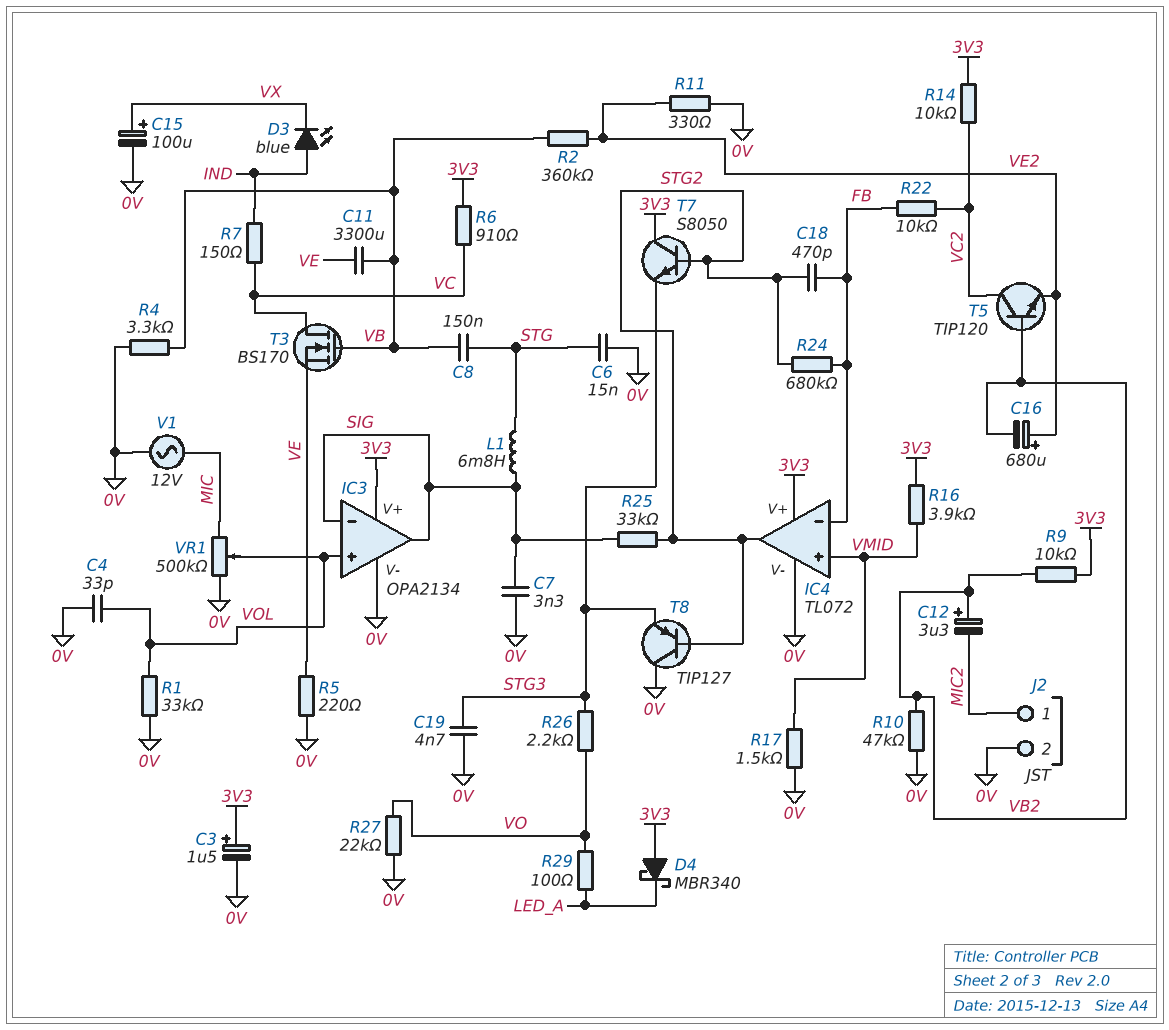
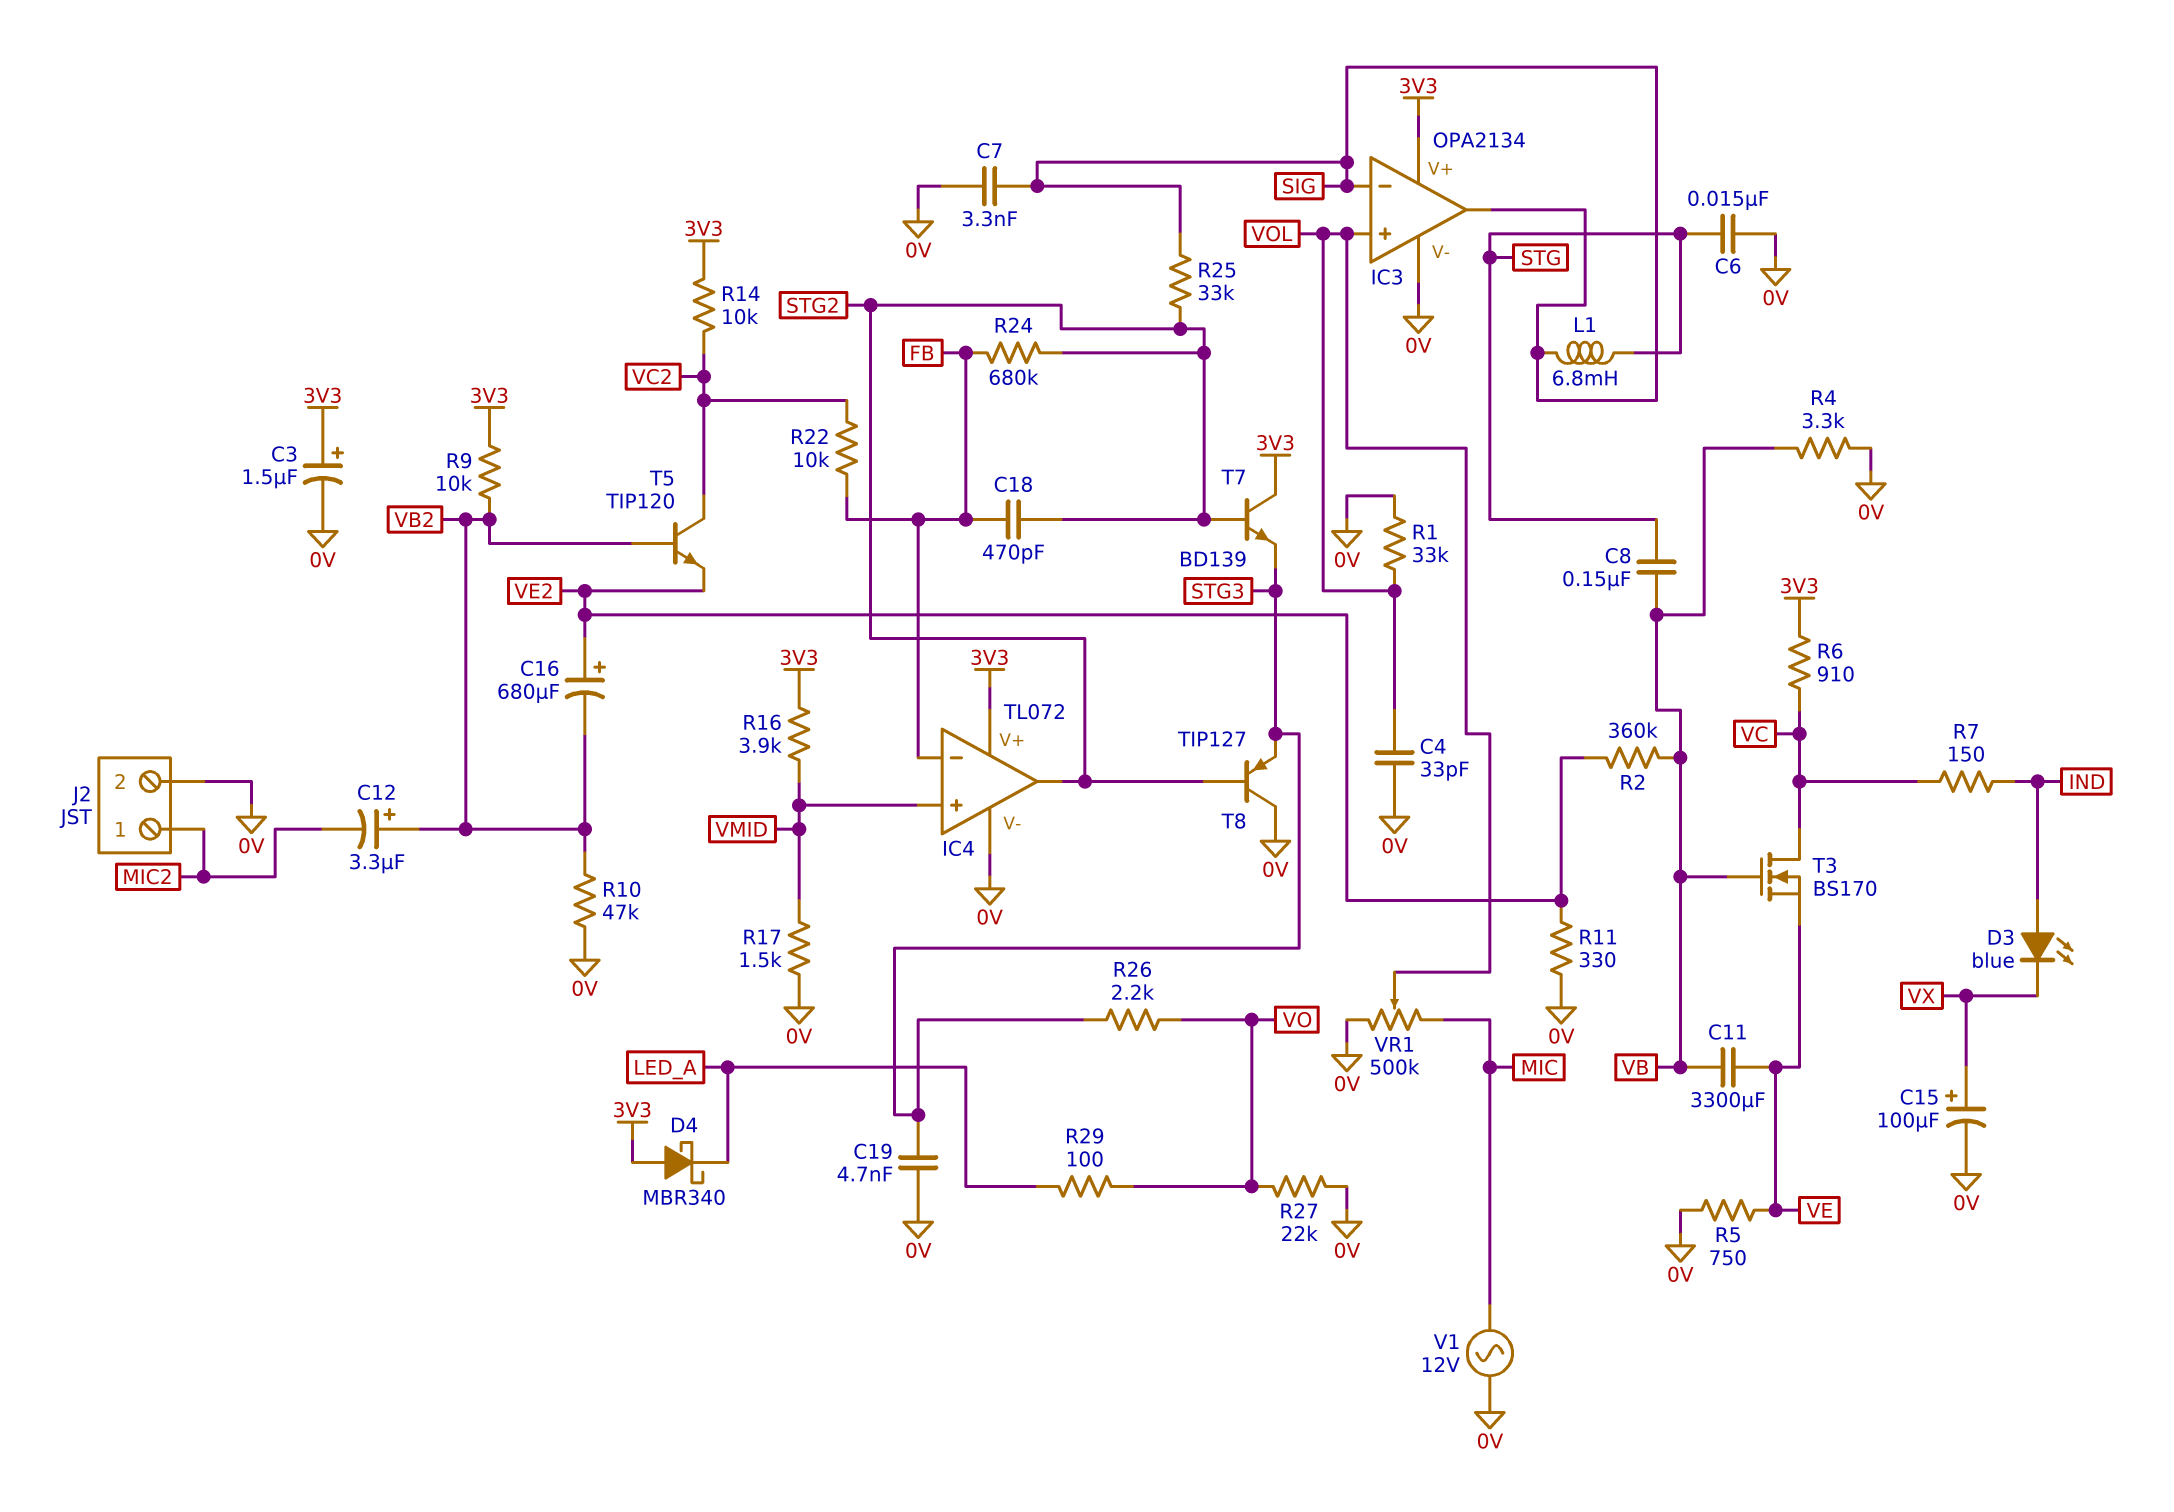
R5: 220 (0V, VE) -> 750 (0V, VE)
T7: NPN S8050 (B STG2, C 3V3, E STG3) -> NPN BD139 (B STG2, C 3V3, E STG3)

